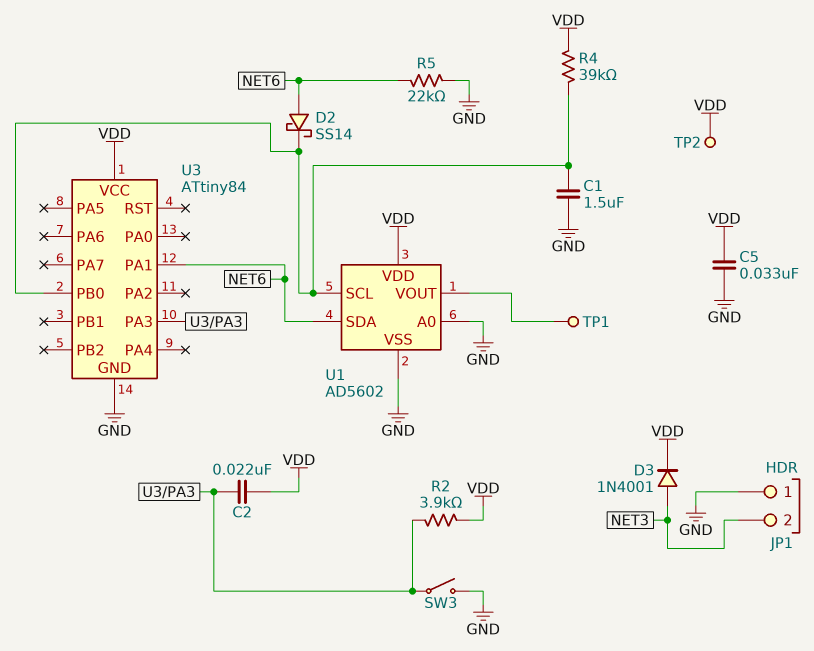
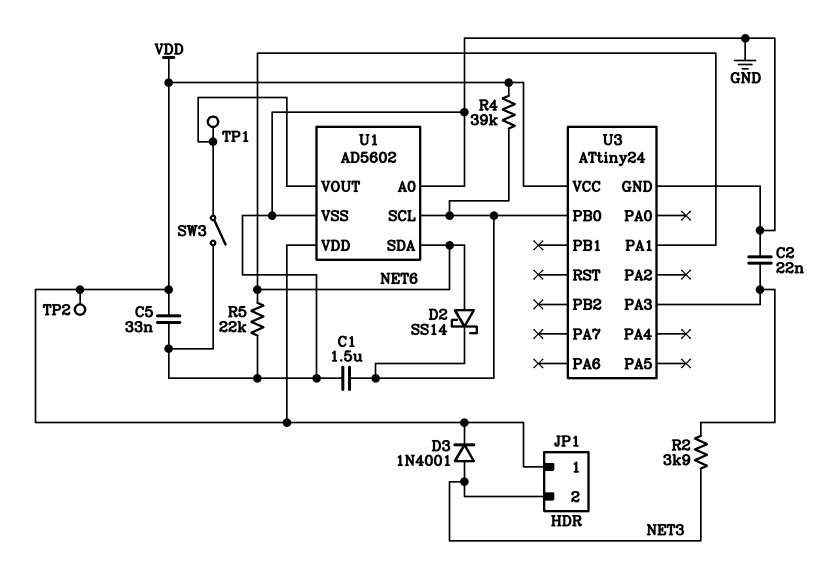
C2: 22nF (U3/PA3, VDD) -> 22nF (GND, U3/PA3)
JP1 pin 1: GND -> VDD
R2: 3.9k (U3/PA3, VDD) -> 3.9k (NET3, U3/PA3)
SW3: switch (GND, U3/PA3) -> switch (GND, U1/VOUT)
U3: ATtiny84 -> ATtiny24

